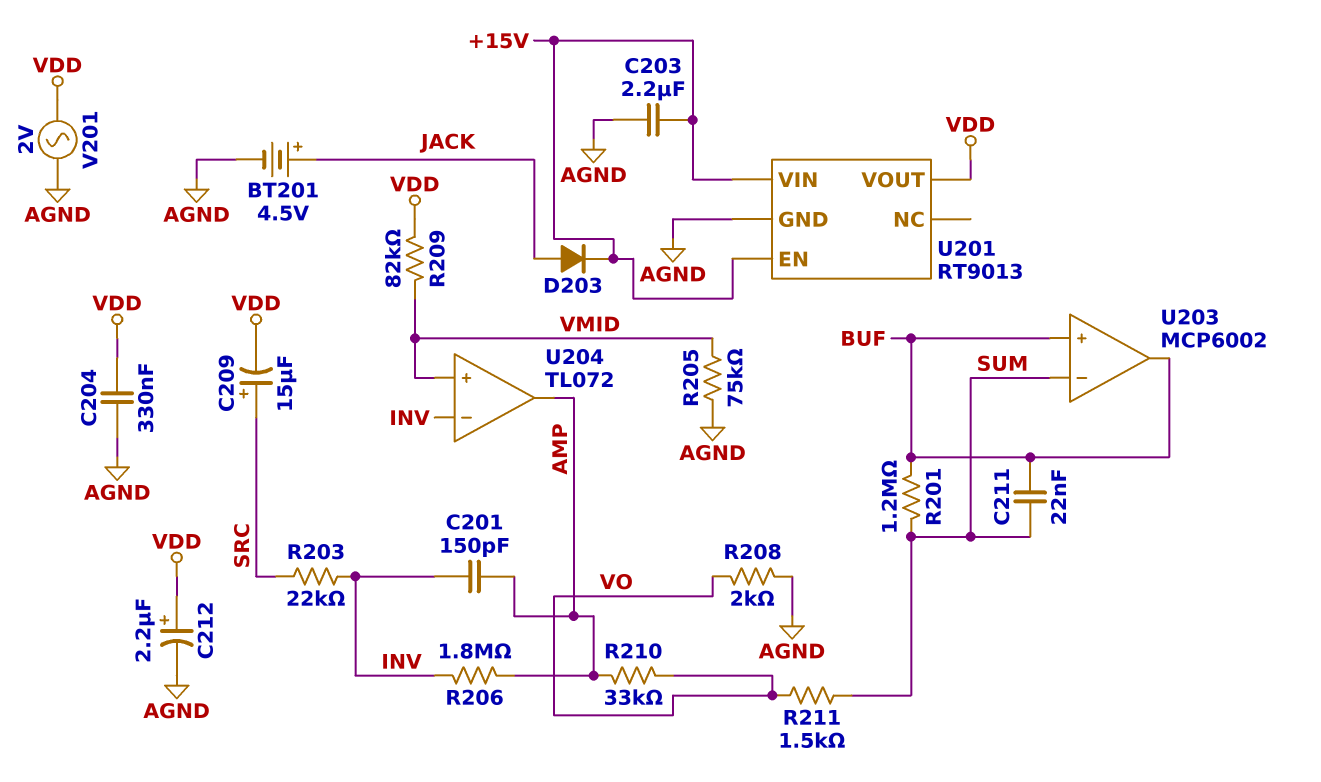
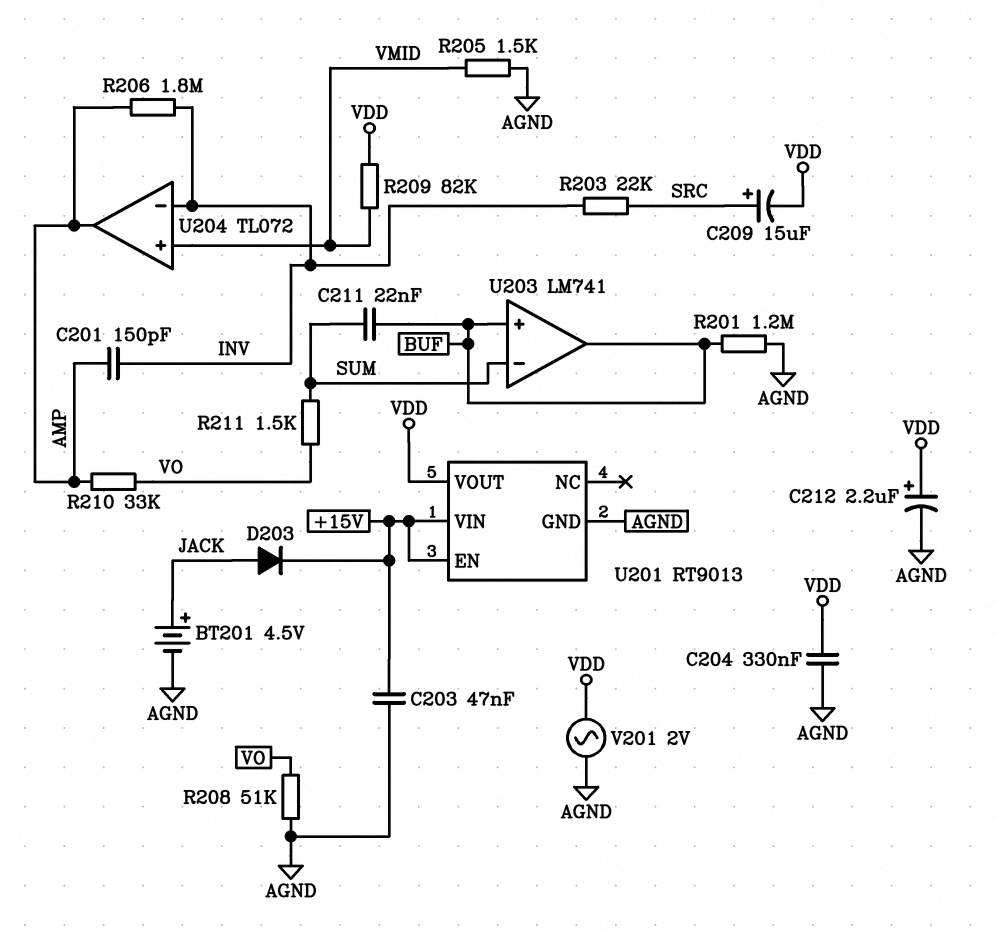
C203: 2.2uF (+15V, AGND) -> 47nF (+15V, AGND)
R201: 1.2M (BUF, SUM) -> 1.2M (AGND, BUF)
R205: 75k (AGND, VMID) -> 1.5k (AGND, VMID)
R208: 2k (AGND, VO) -> 51k (AGND, VO)
U203: MCP6002 -> LM741

